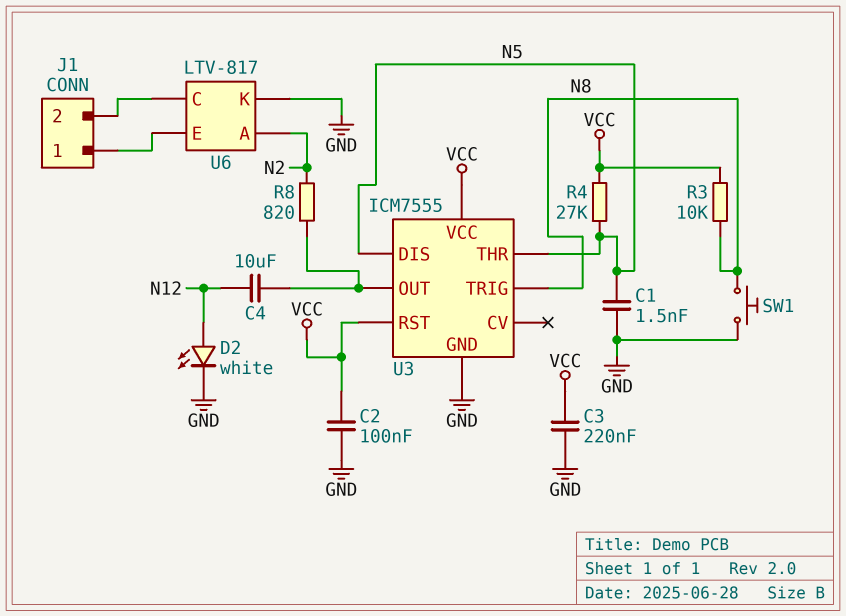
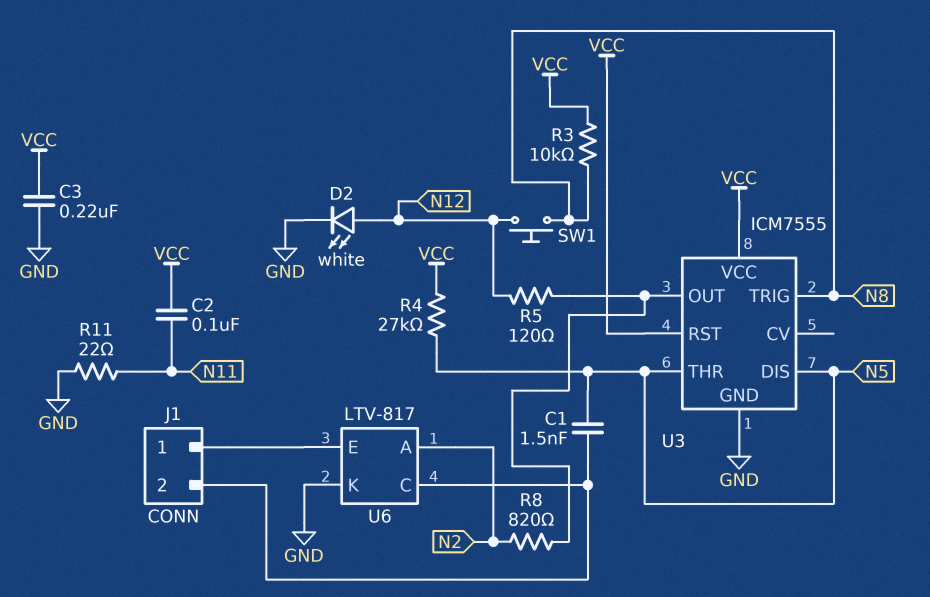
C1: 1.5nF (GND, N5) -> 1.5nF (J1/2, N5)
C2: 100nF (GND, VCC) -> 100nF (N11, VCC)
C4: 10uF (N12, U3/OUT) -> none
R5: none -> 120 (N12, U3/OUT)
R11: none -> 22 (GND, N11)
SW1: button (GND, N8) -> button (N8, N12)

